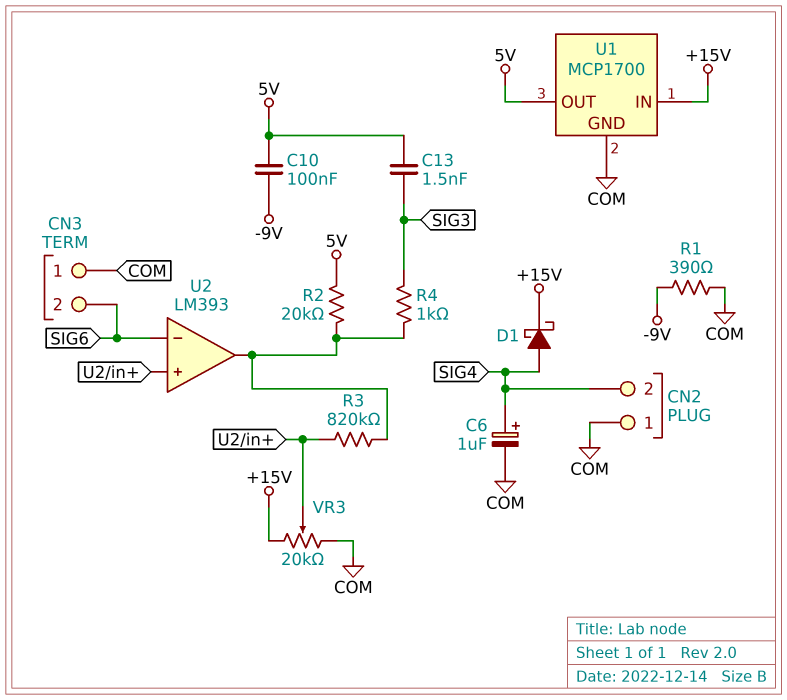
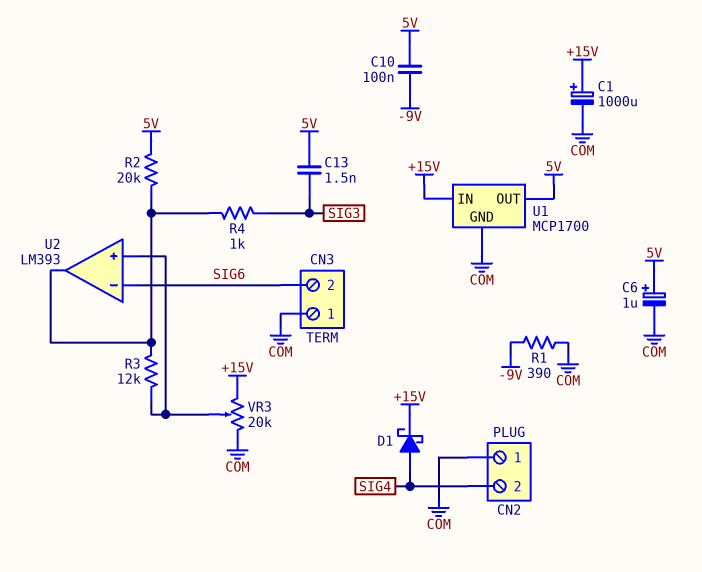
C1: none -> 1000uF (plus +15V, minus COM)
C6: 1uF (plus SIG4, minus COM) -> 1uF (plus 5V, minus COM)
R3: 820k (U2/in+, U2/out) -> 12k (U2/in+, U2/out)

